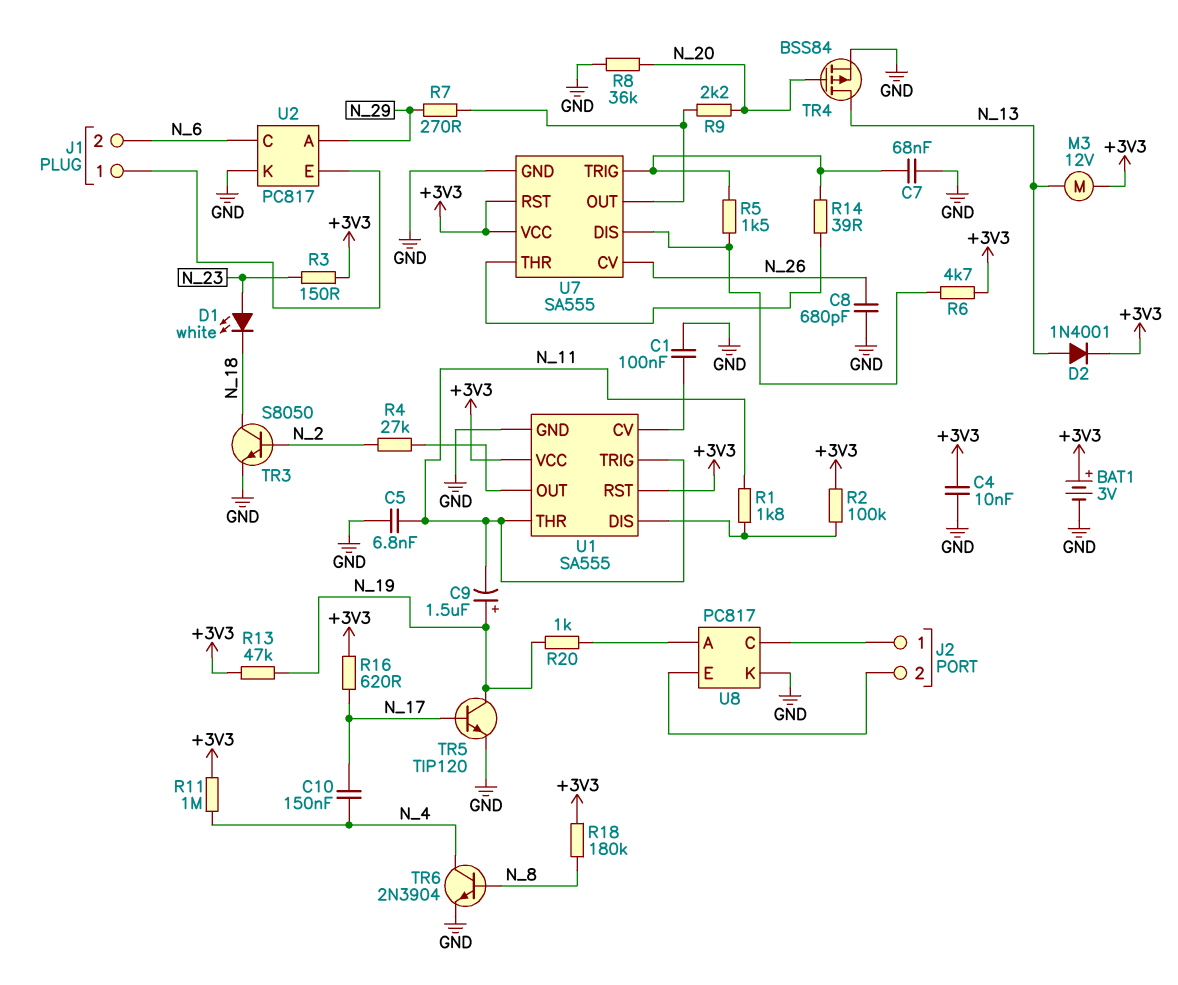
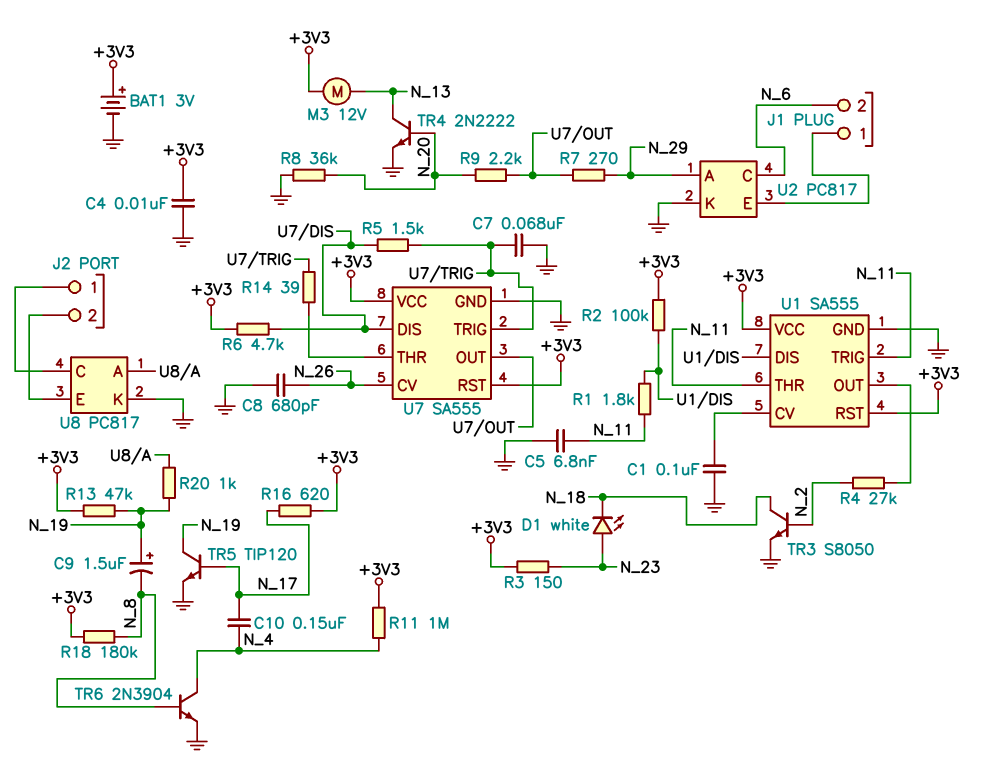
C9: 1.5uF (plus N_19, minus N_11) -> 1.5uF (plus N_19, minus N_8)
D2: diode 1N4001 (A N_13, K +3V3) -> none
TR4: PMOS BSS84 (G N_20, D N_13, S GND) -> NPN 2N2222 (B N_20, C N_13, E GND)

